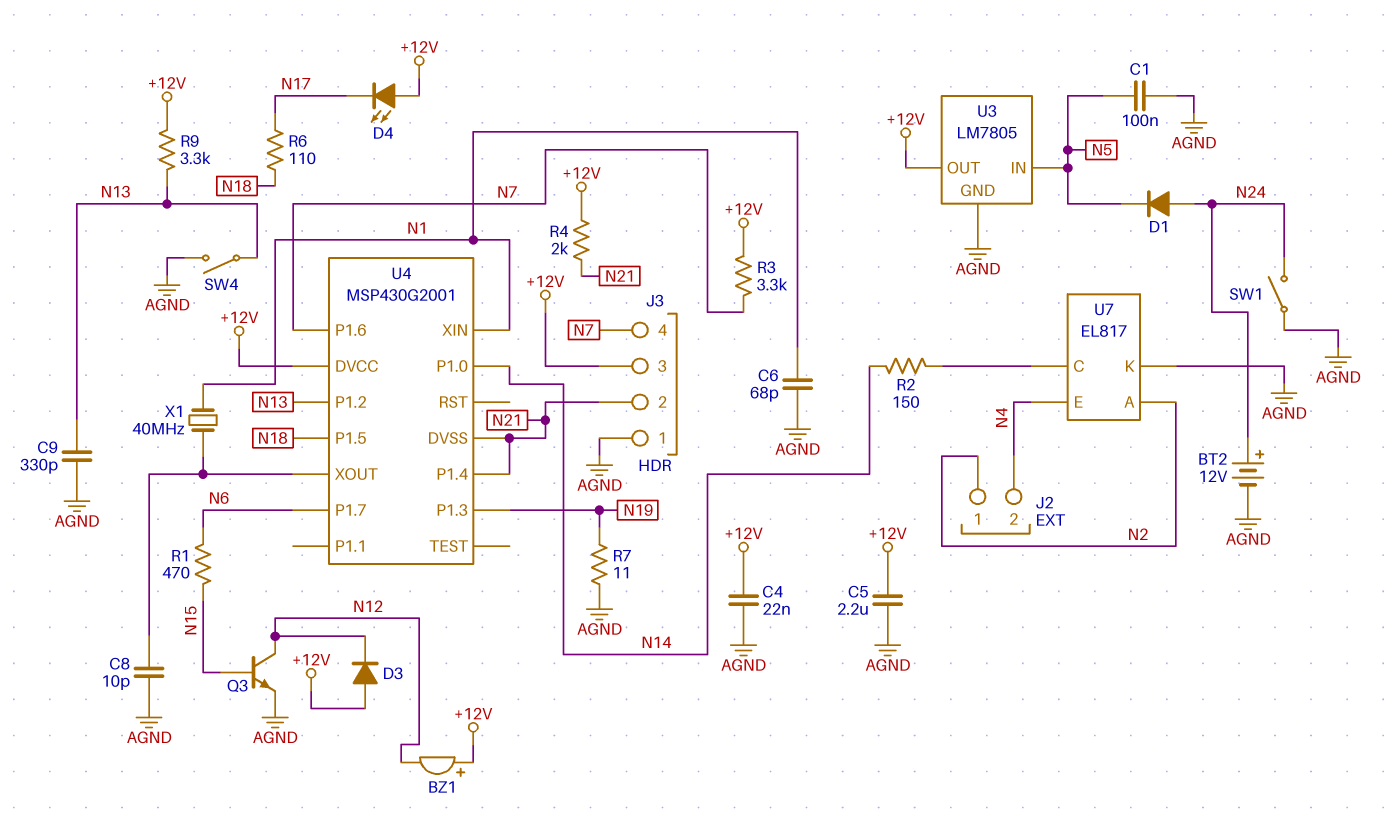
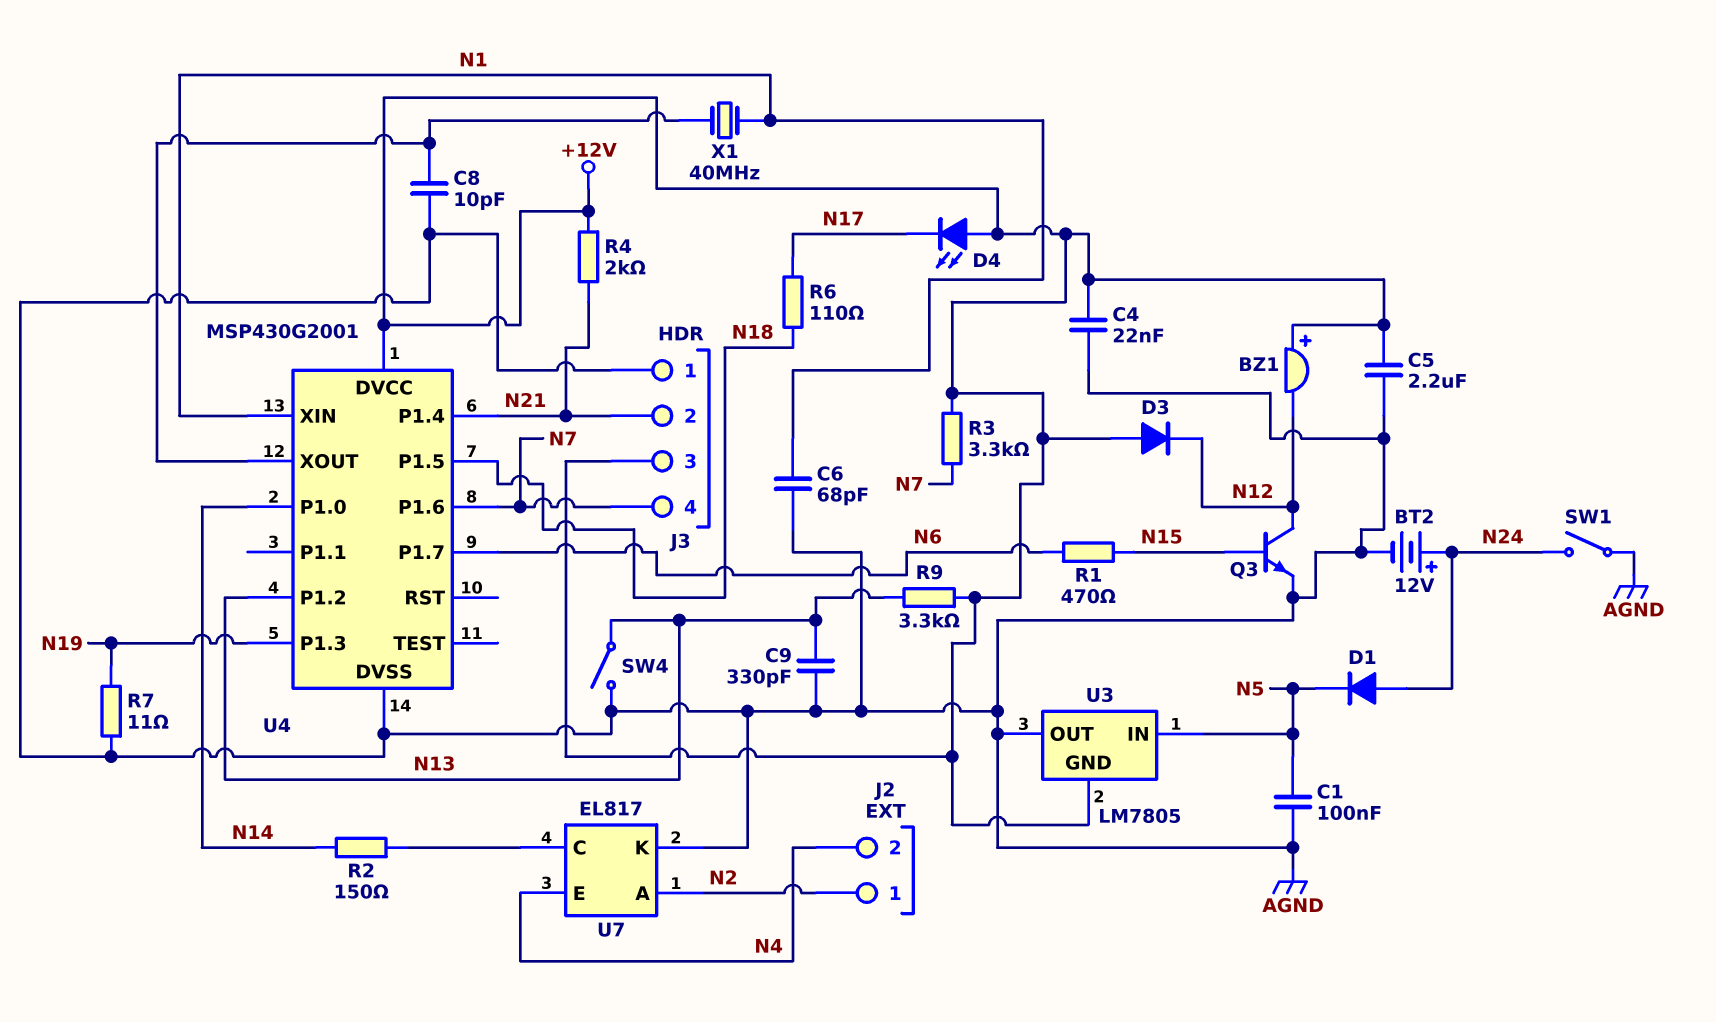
U3 pin GND: AGND -> +12V
U3 pin OUT: +12V -> AGND
U4 pin DVSS: N21 -> AGND

